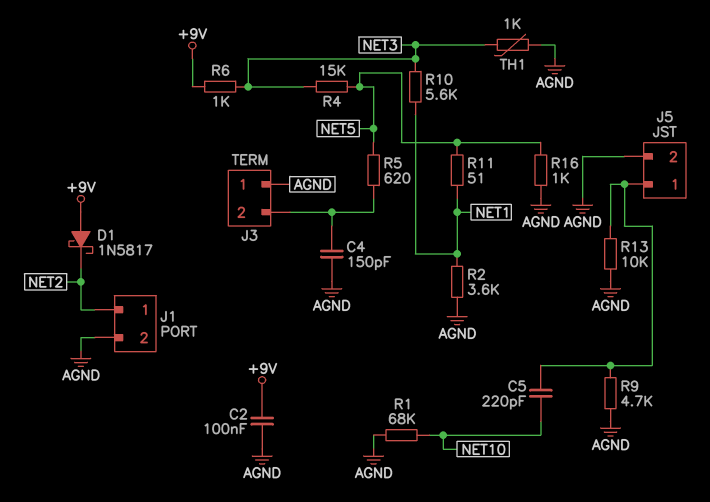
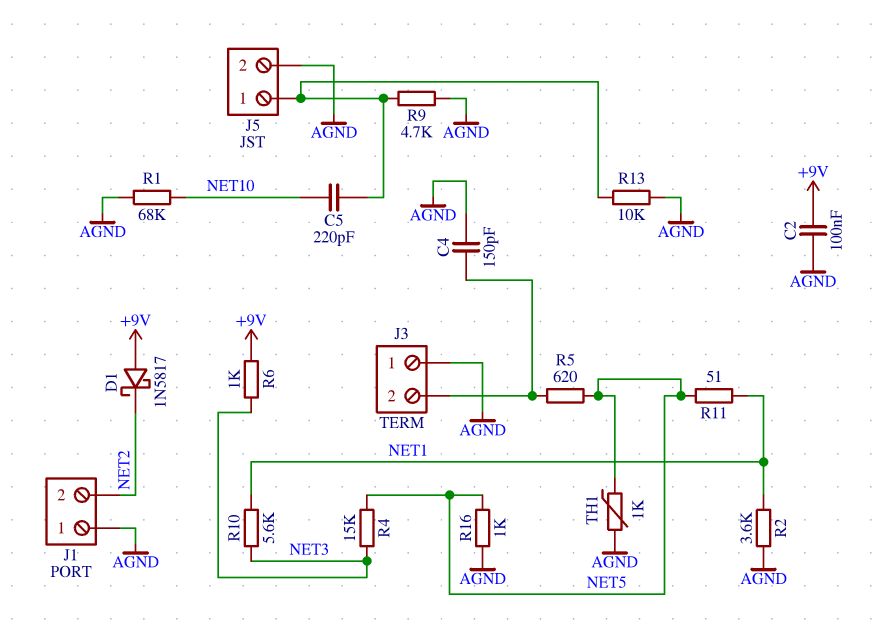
J1 pin 1: NET2 -> AGND
J1 pin 2: AGND -> NET2
TH1: 1k (AGND, NET3) -> 1k (AGND, NET5)

